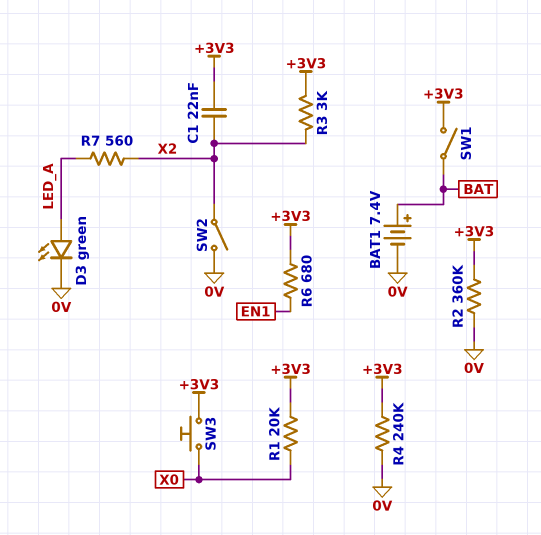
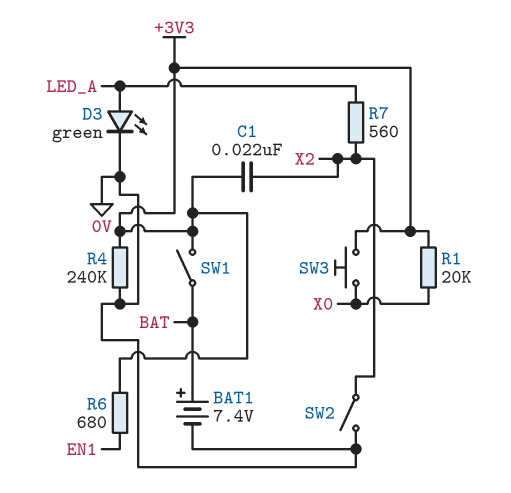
R2: 360k (+3V3, 0V) -> none
R3: 3k (+3V3, X2) -> none

